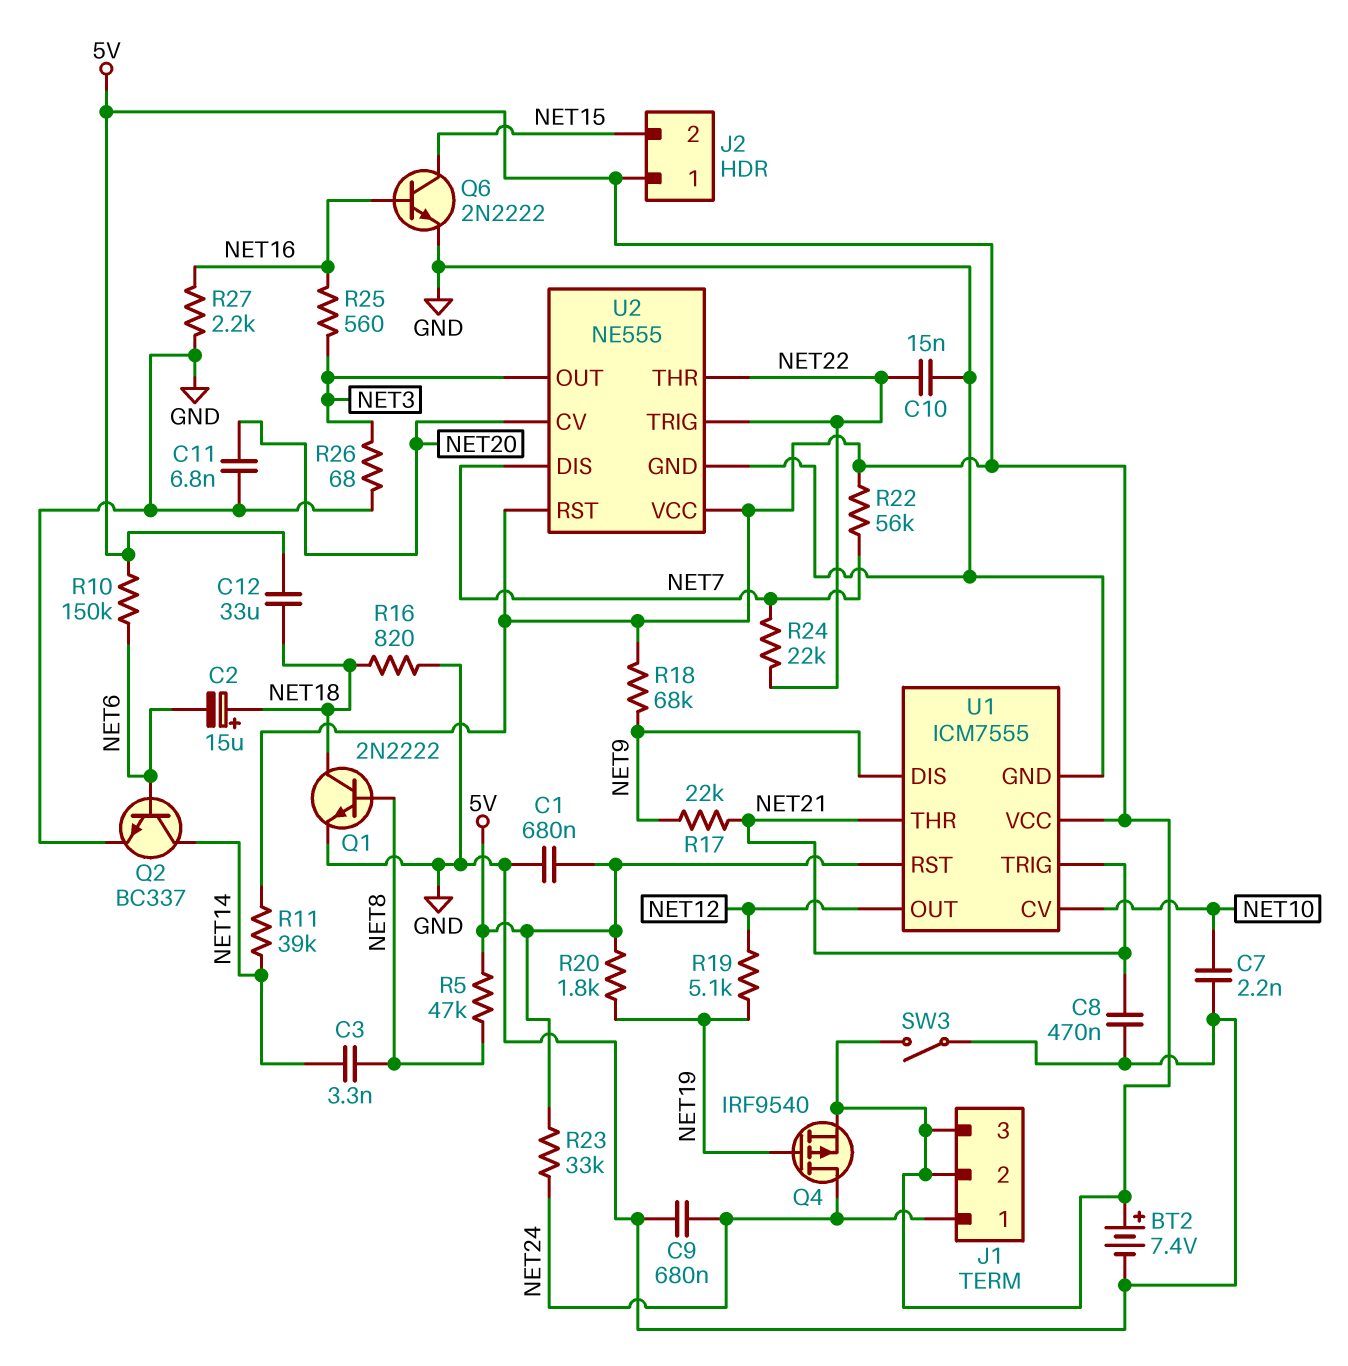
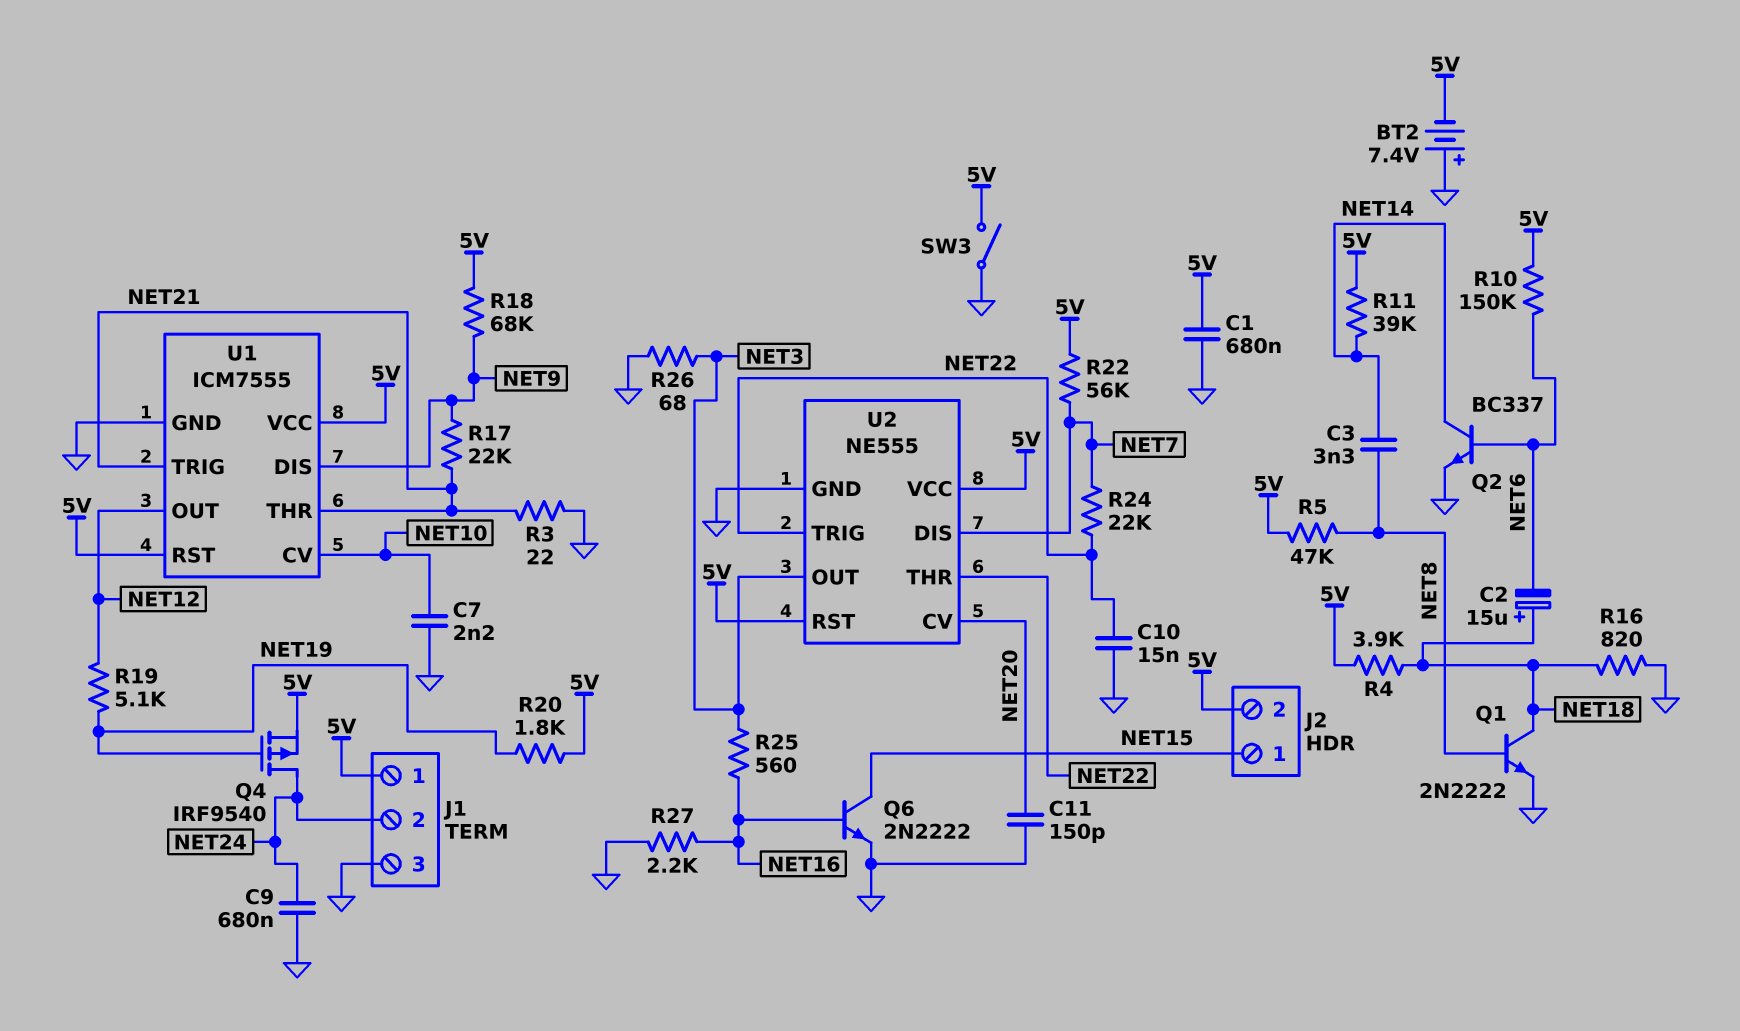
BT2: 7.4V (plus 5V, minus GND) -> 7.4V (plus GND, minus 5V)
C8: 470nF (GND, NET21) -> none
C11: 6.8nF (GND, NET20) -> 150pF (GND, NET20)
C12: 33uF (5V, NET18) -> none
J1 pin 1: NET24 -> 5V
J1 pin 2: 5V -> NET24
J1 pin 3: 5V -> GND
J2 pin 1: 5V -> NET15
J2 pin 2: NET15 -> 5V
R3: none -> 22 (GND, NET21)
R4: none -> 3.9k (5V, NET18)
R23: 33k (5V, NET24) -> none

